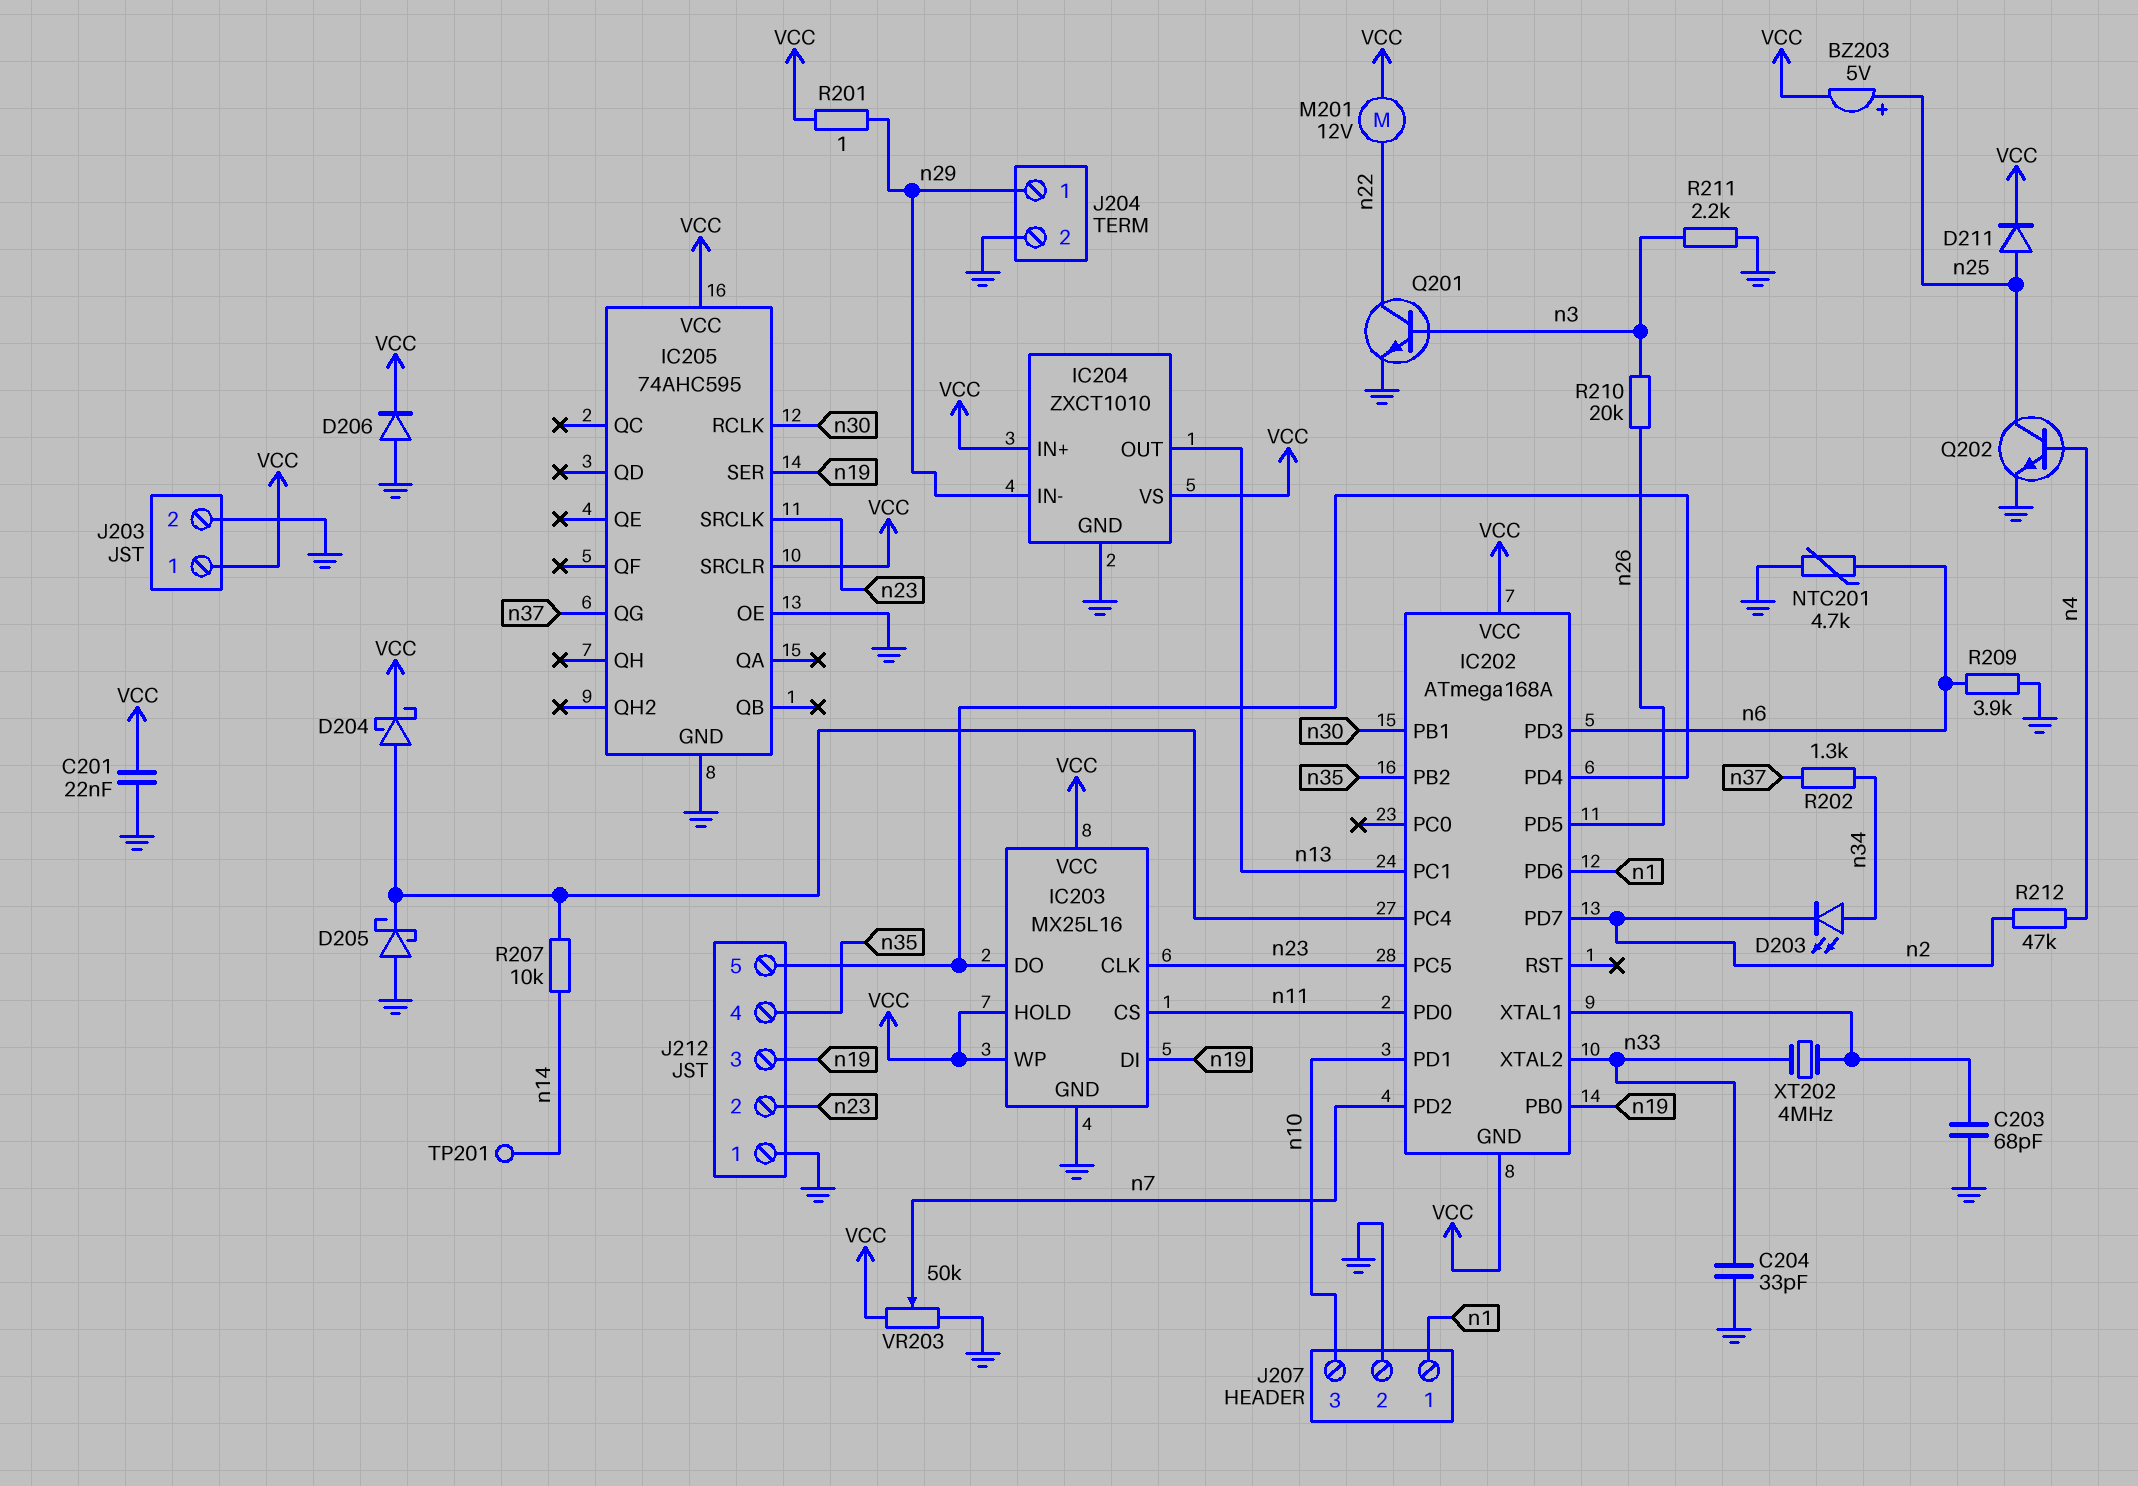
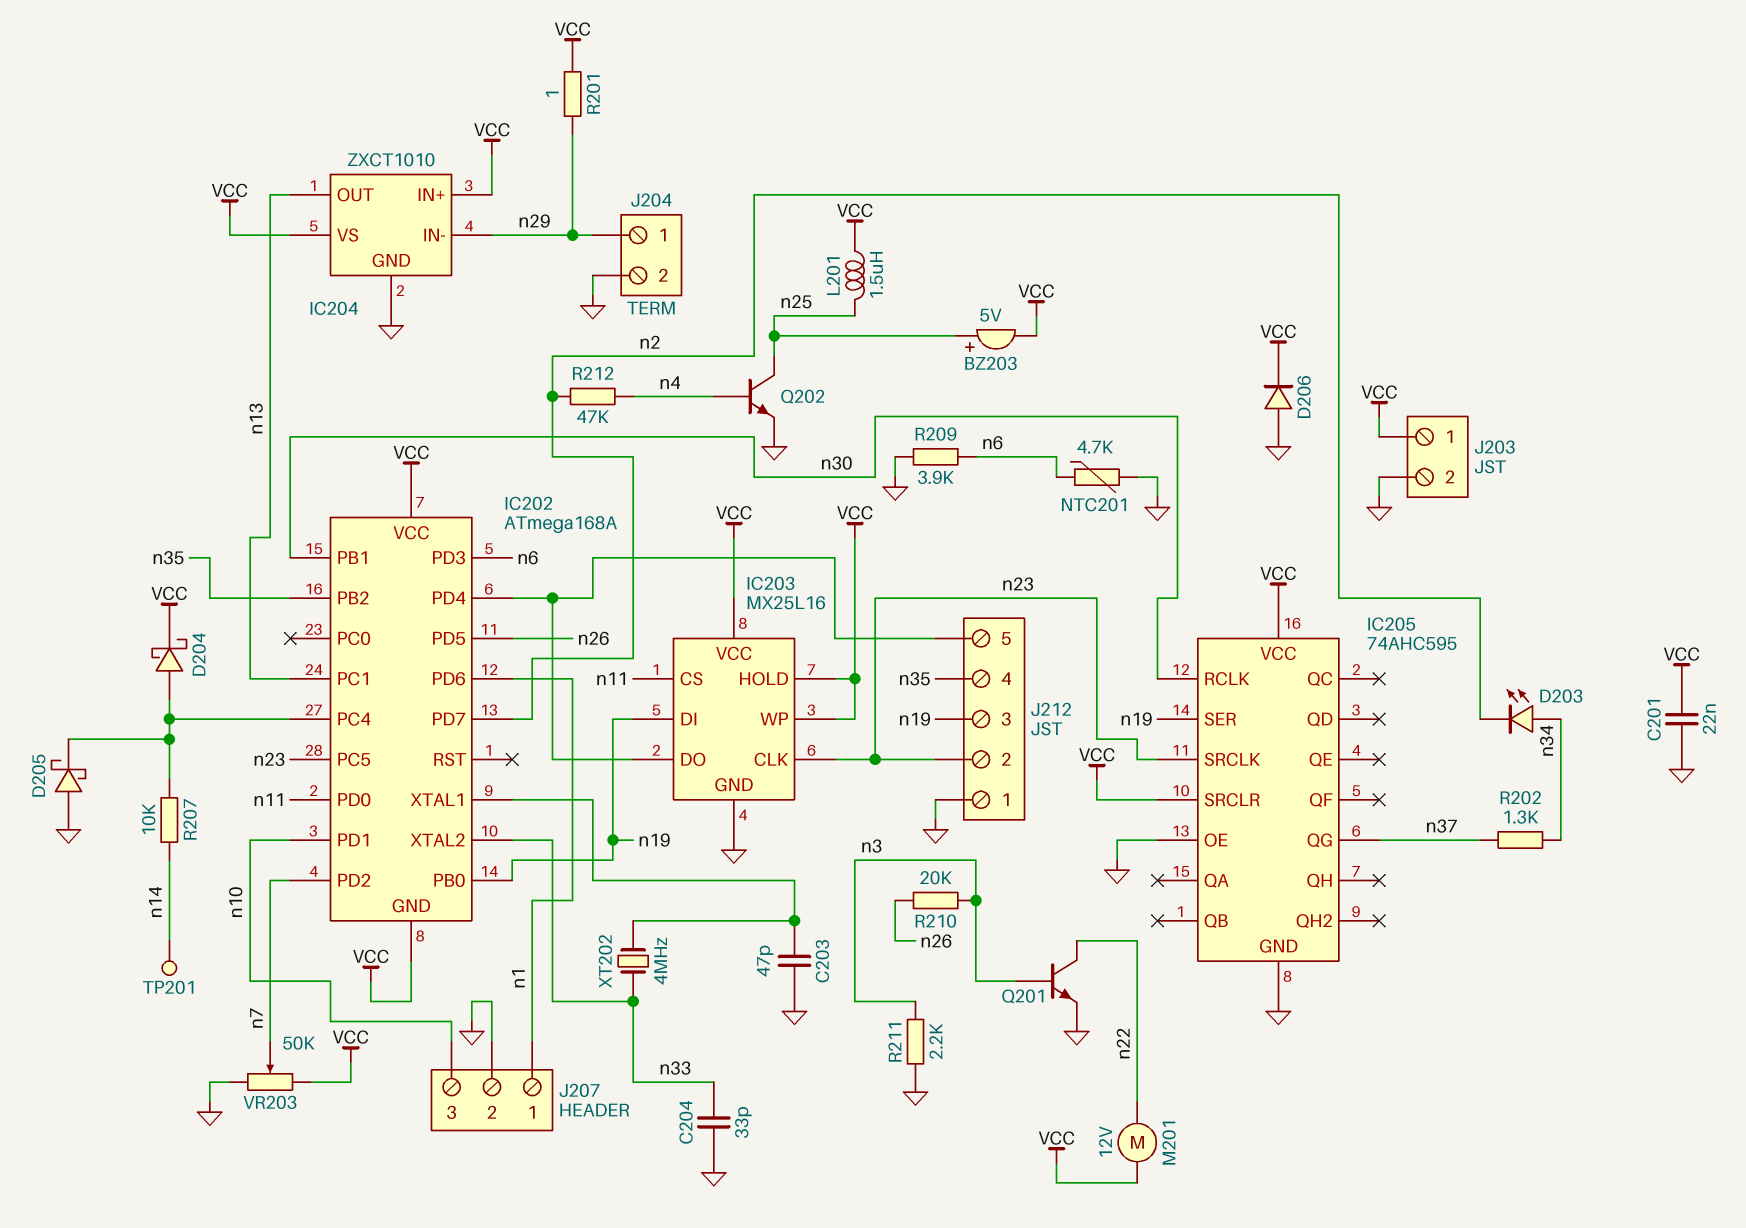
C203: 68pF (GND, IC202/XTAL1) -> 47pF (GND, IC202/XTAL1)
D211: diode (A n25, K VCC) -> none
L201: none -> 1.5uH (VCC, n25)

